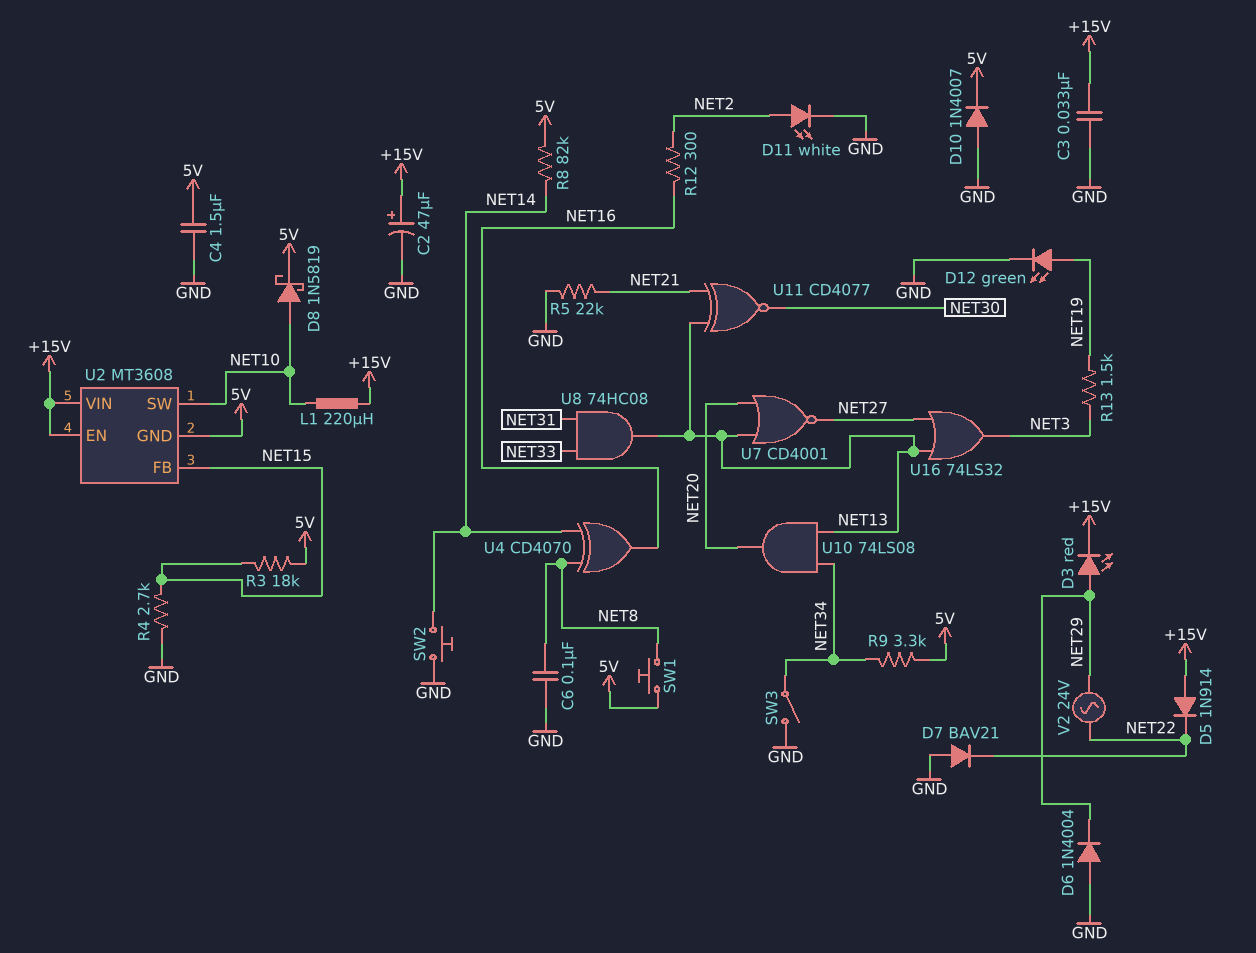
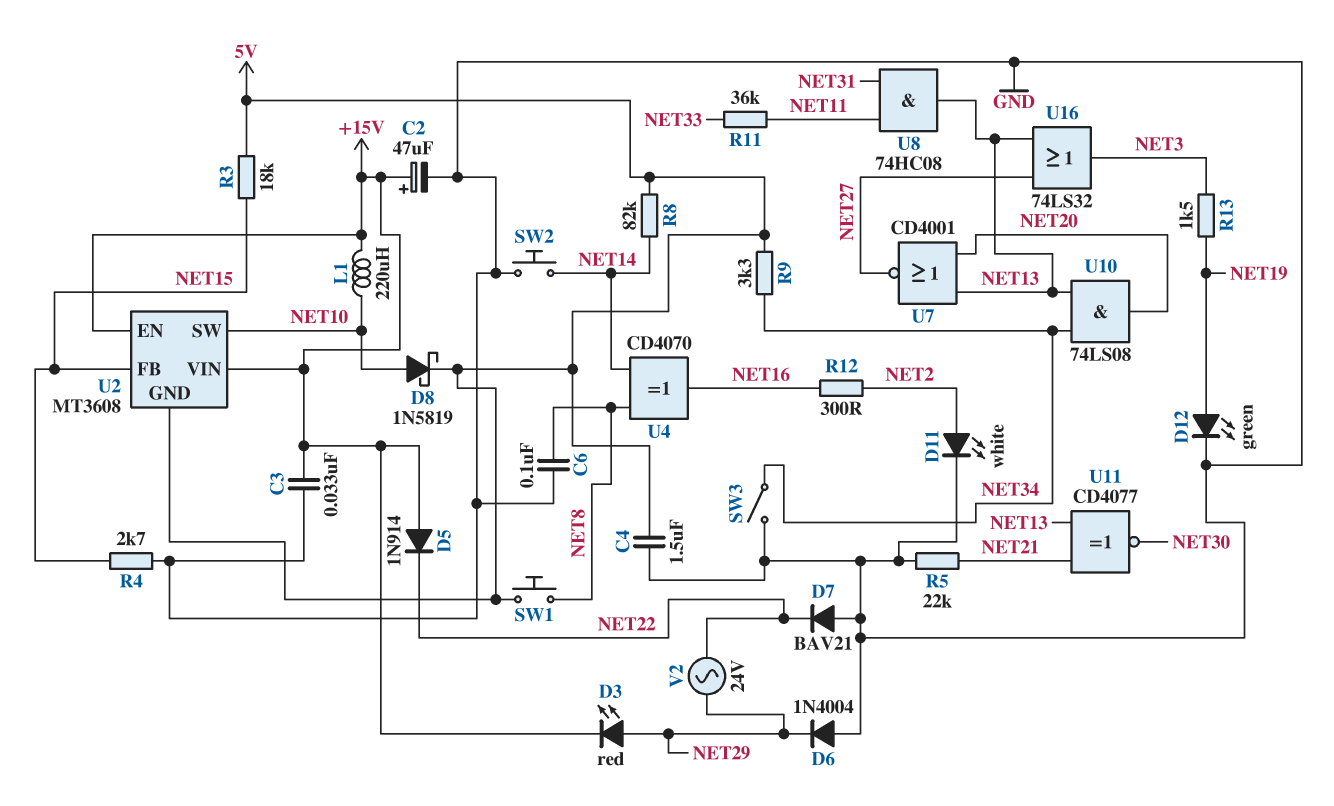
D10: diode 1N4007 (A GND, K 5V) -> none
R11: none -> 36k (NET11, NET33)
U8: AND 74HC08 (in NET31, in NET33, out NET13) -> AND 74HC08 (in NET11, in NET31, out NET13)

